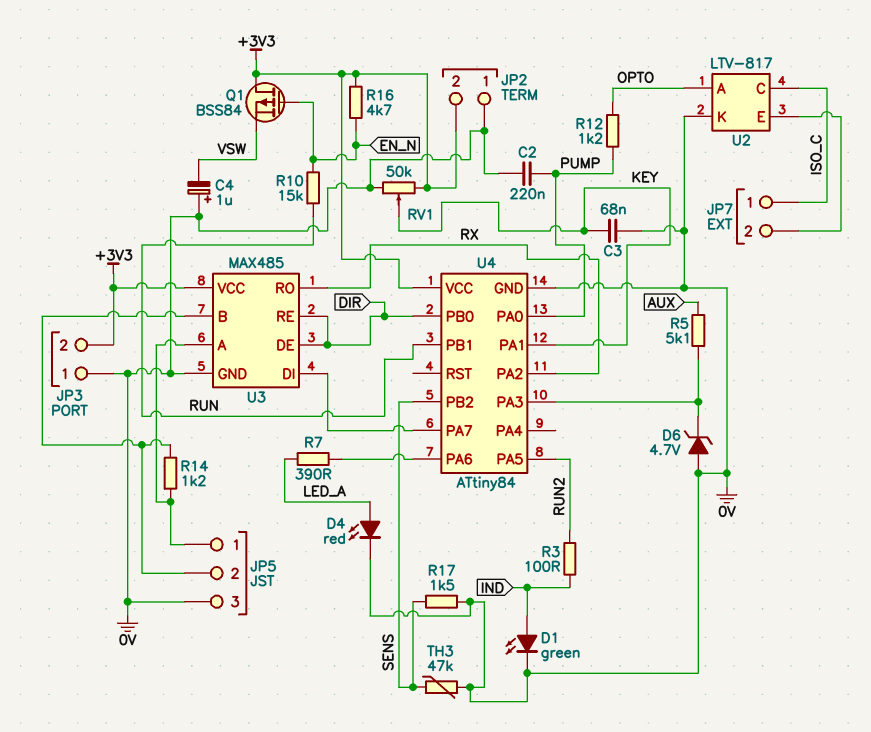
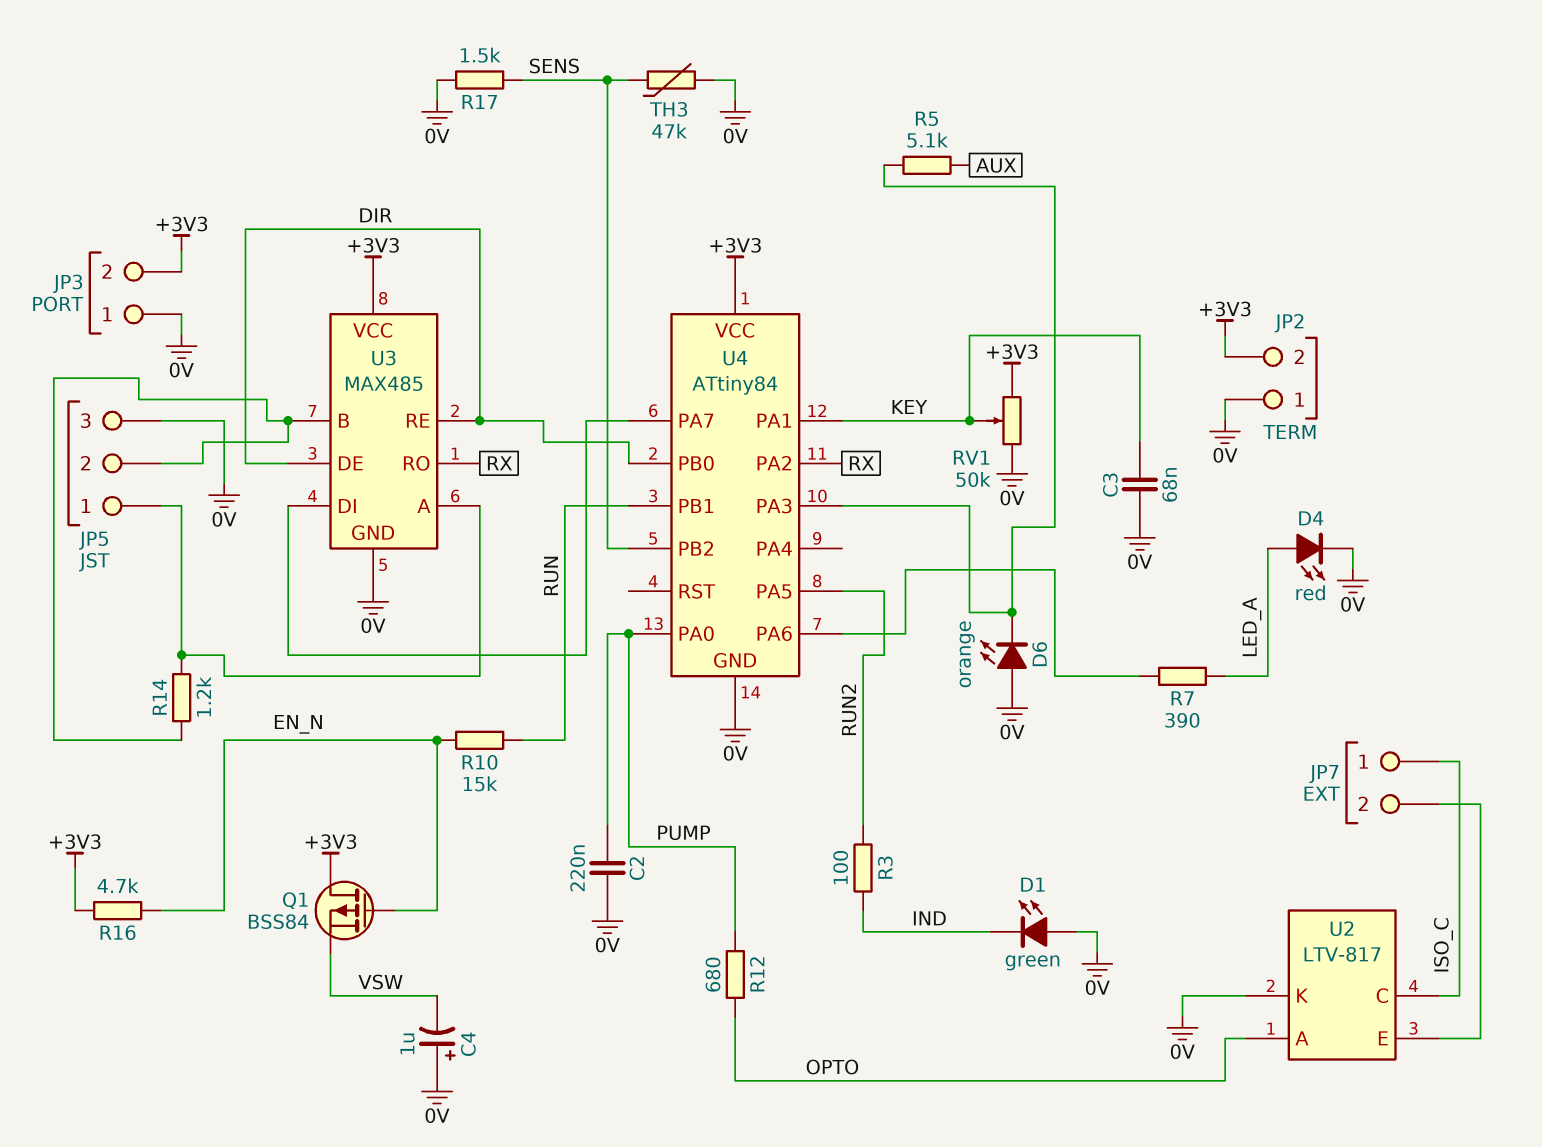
D1: LED green (A IND, K 0V) -> LED green (A 0V, K IND)
D6: zener 4.7V (A 0V, K U4/PA3) -> LED orange (A 0V, K U4/PA3)
R12: 1.2k (OPTO, PUMP) -> 680 (OPTO, PUMP)

